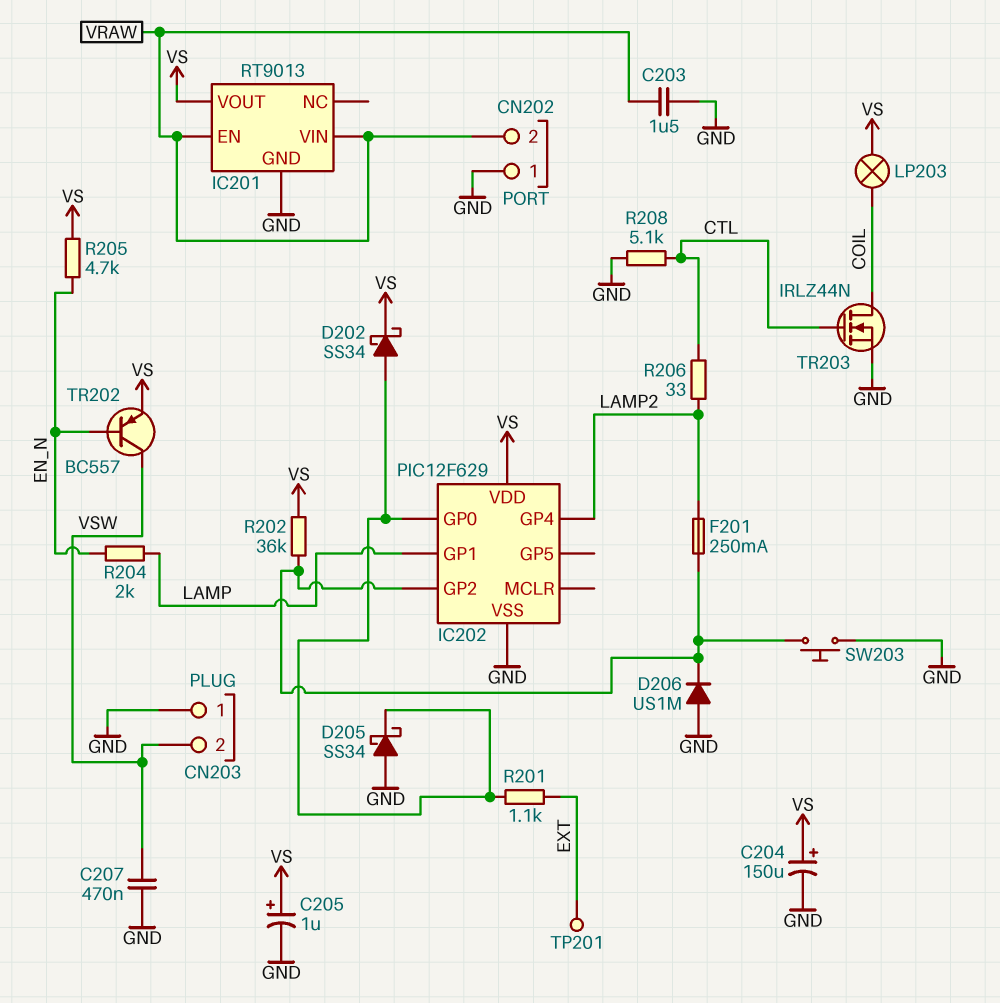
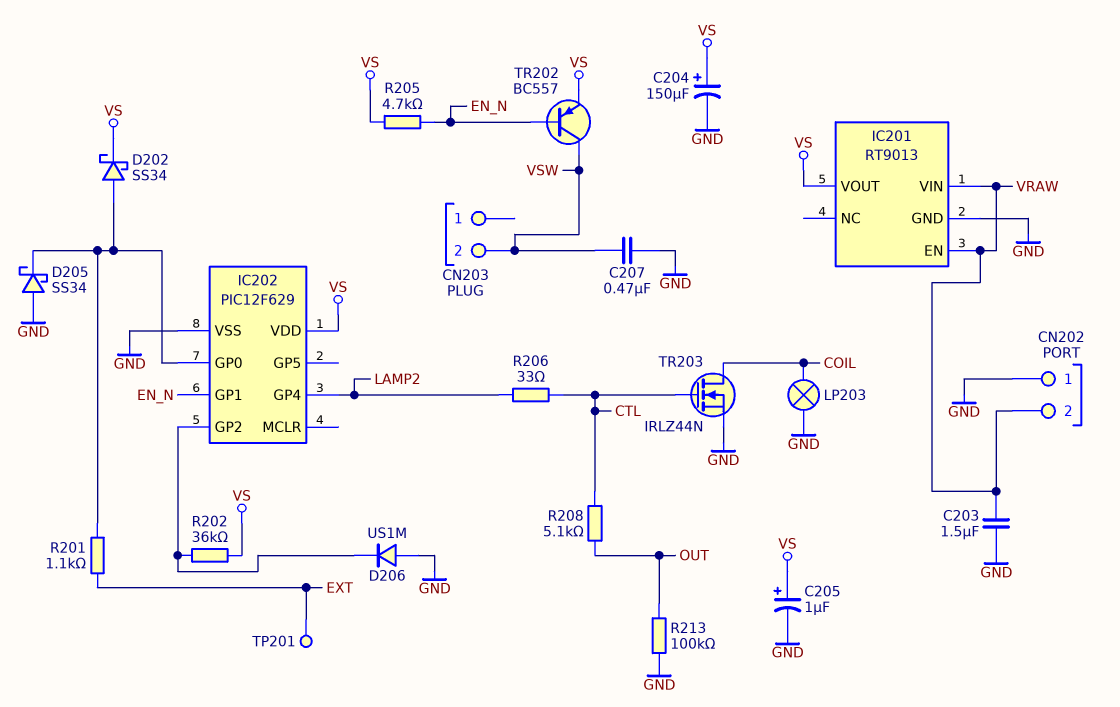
CN203 pin 1: GND -> none
F201: 250mA (IC202/GP2, LAMP2) -> none
IC202 pin GP1: LAMP -> EN_N
LP203: lamp (COIL, VS) -> lamp (COIL, GND)
R204: 2k (EN_N, LAMP) -> none
R208: 5.1k (CTL, GND) -> 5.1k (CTL, OUT)
R213: none -> 100k (GND, OUT)
SW203: button (GND, IC202/GP2) -> none

